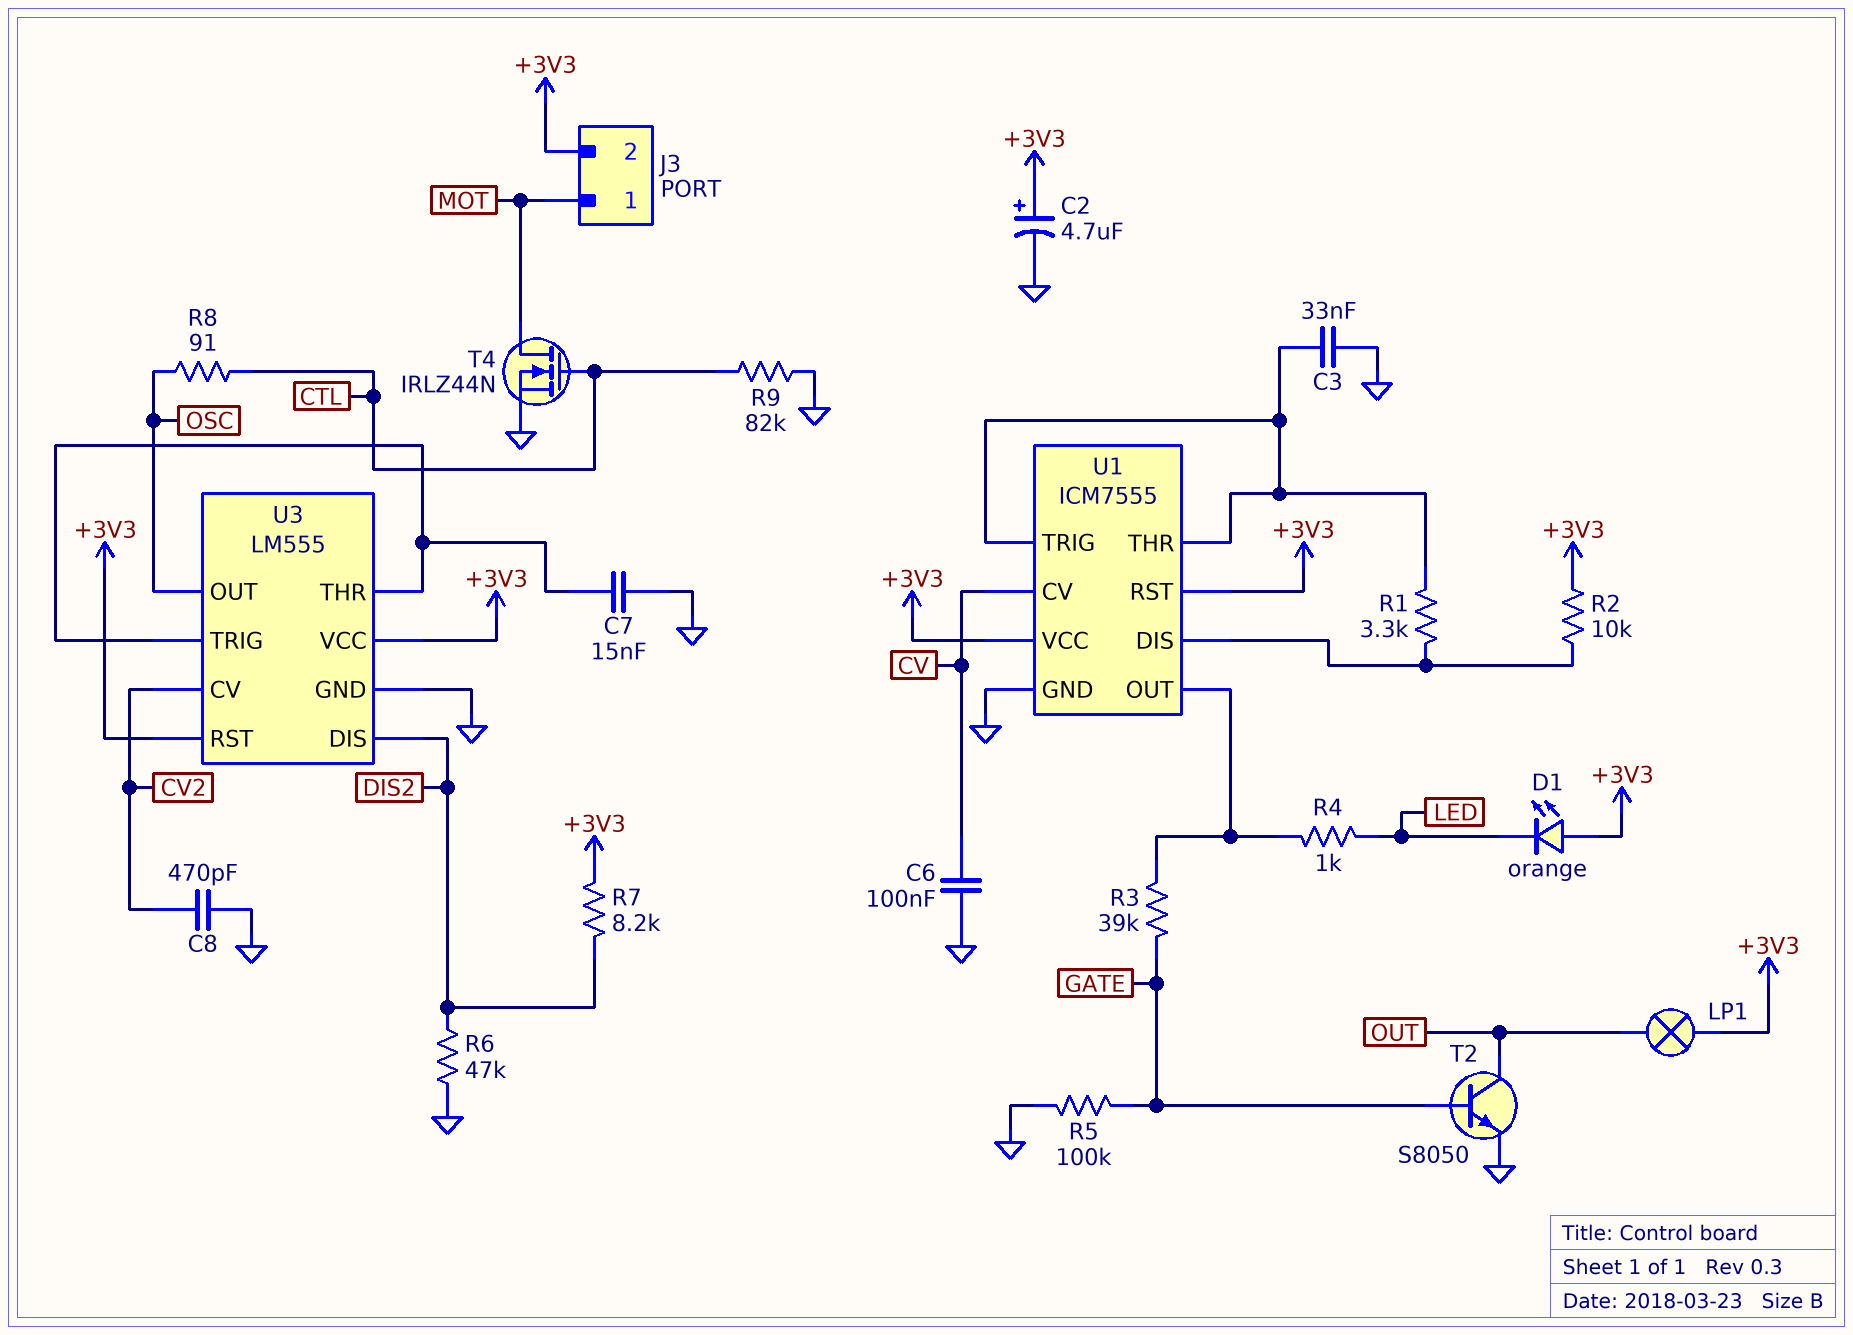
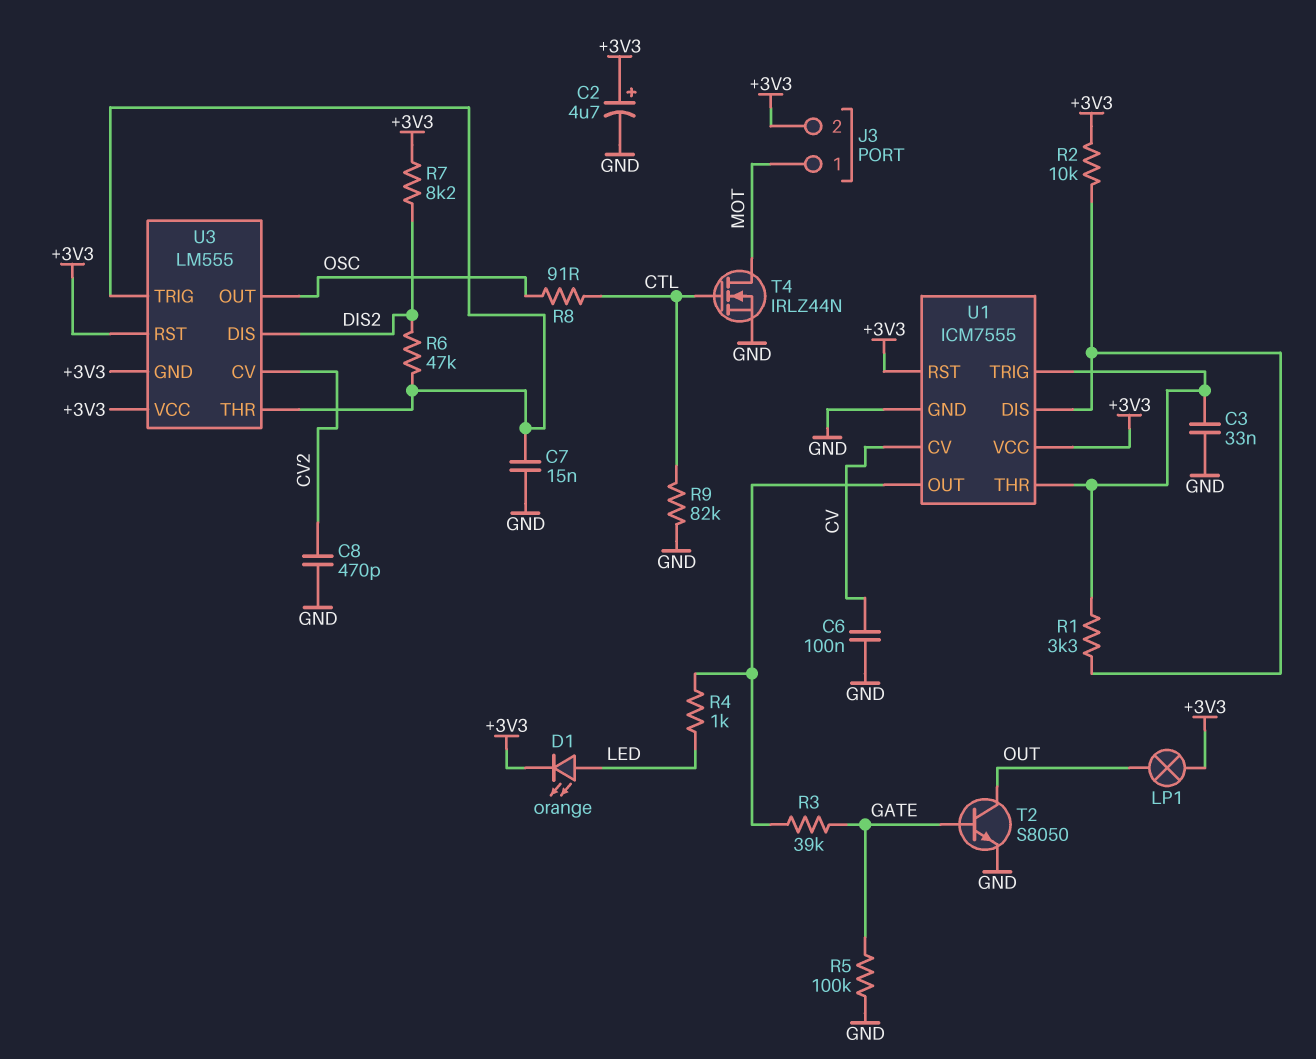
D1: LED orange (A +3V3, K LED) -> LED orange (A LED, K +3V3)
R6: 47k (DIS2, GND) -> 47k (DIS2, U3/THR)
U3 pin GND: GND -> +3V3

